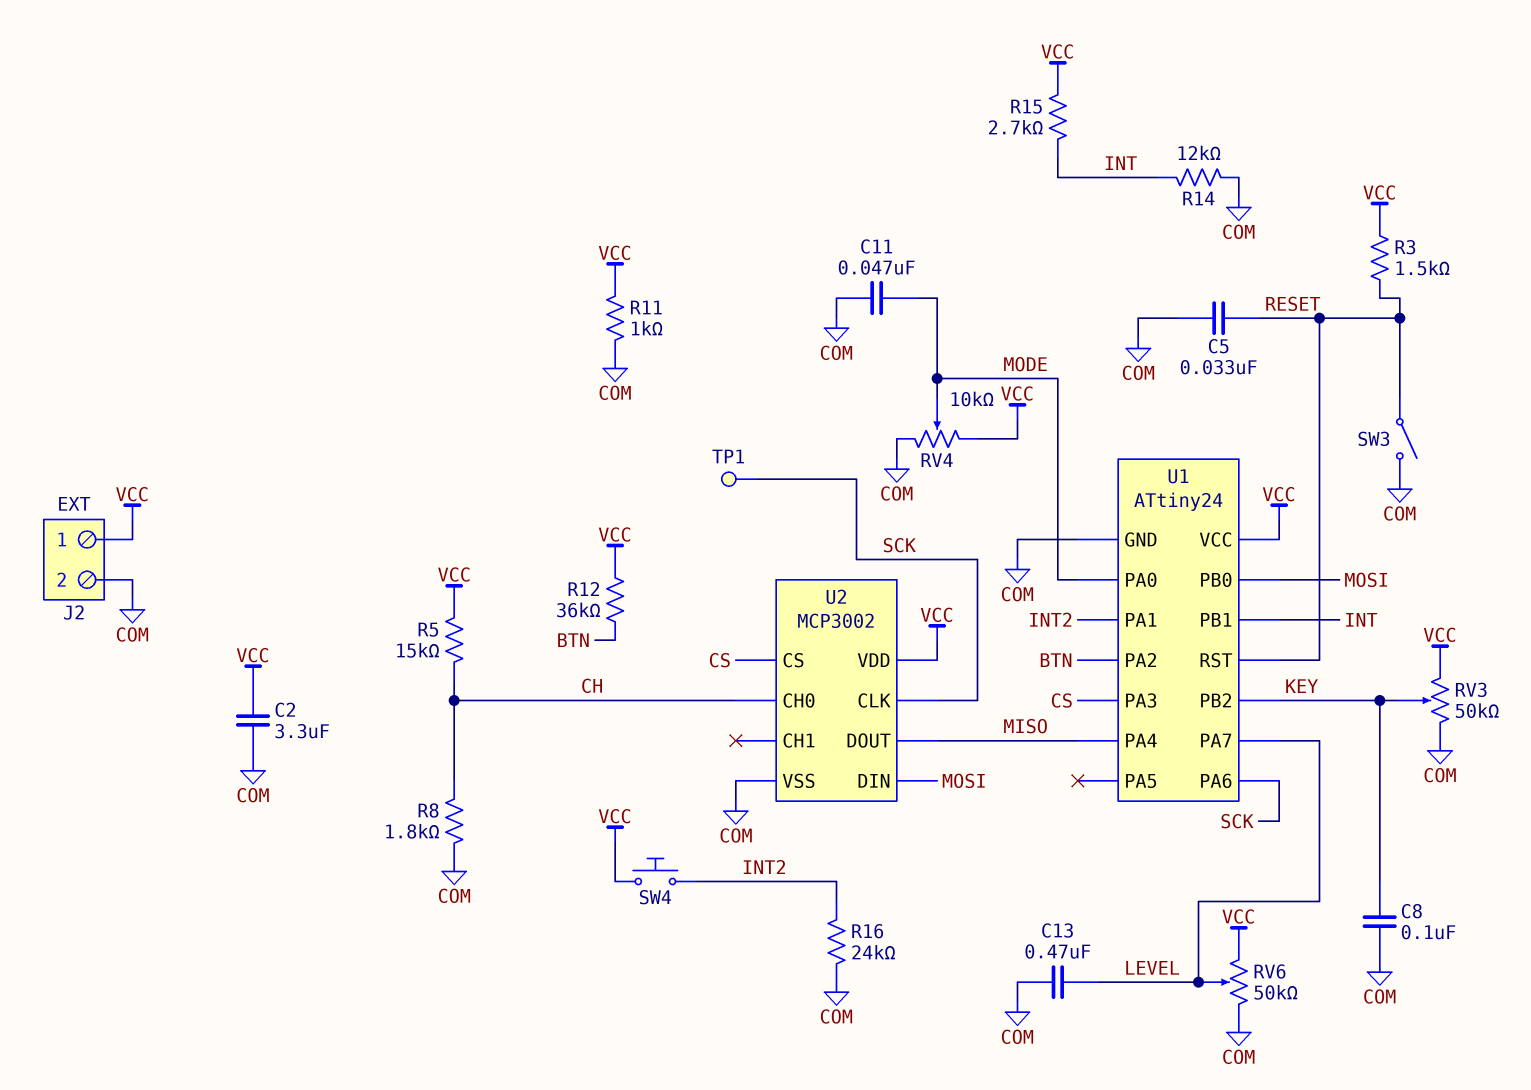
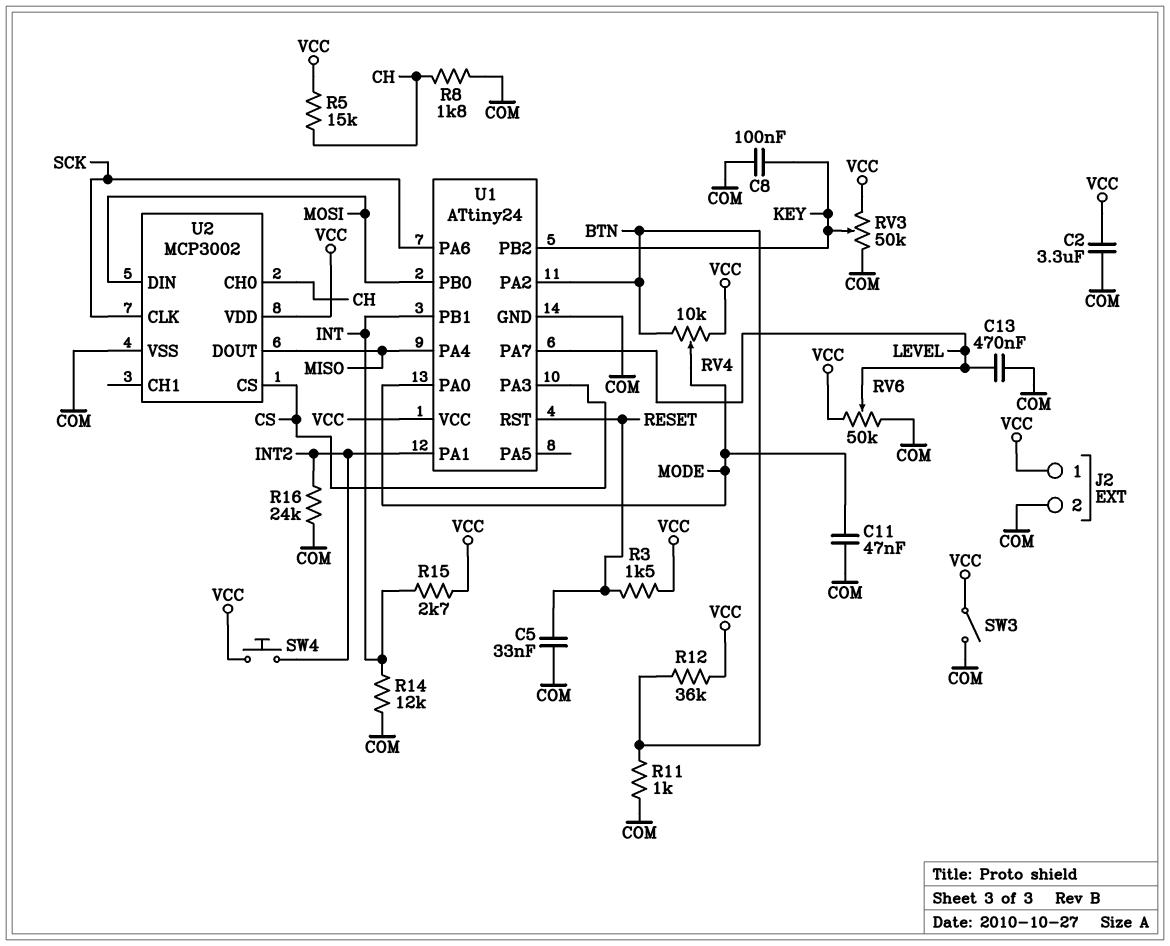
R11: 1k (COM, VCC) -> 1k (BTN, COM)
RV4: 10k (COM, VCC, wiper MODE) -> 10k (BTN, VCC, wiper MODE)
SW3: switch (COM, RESET) -> switch (COM, VCC)
TP1: test point (SCK) -> none

